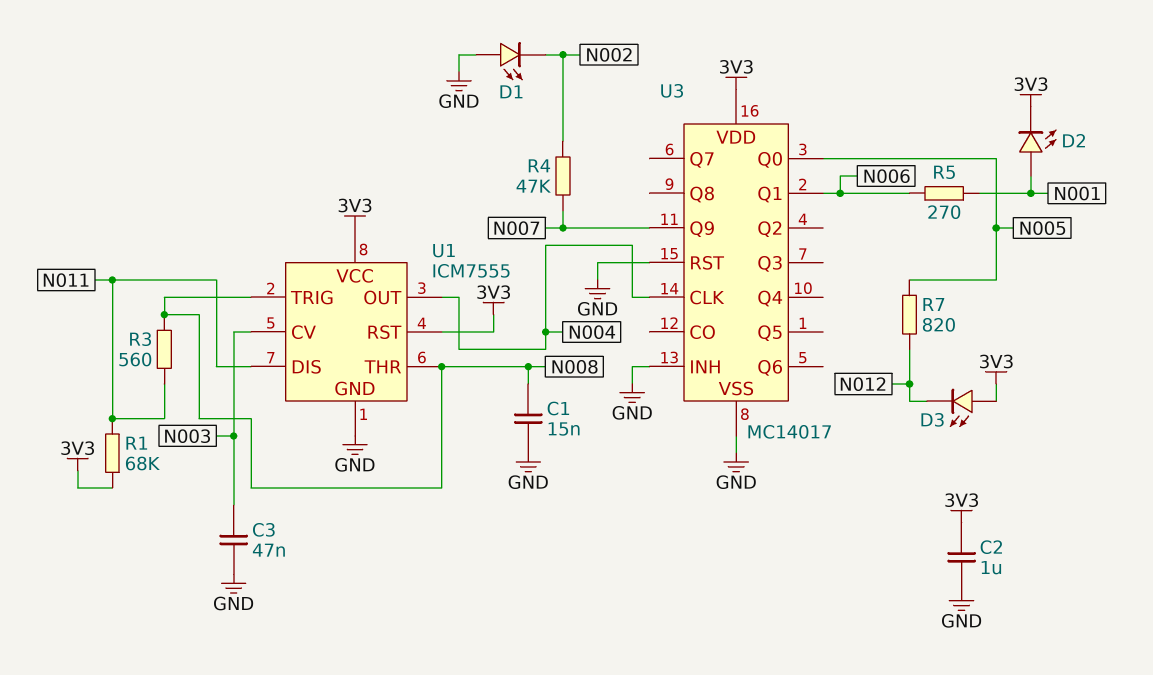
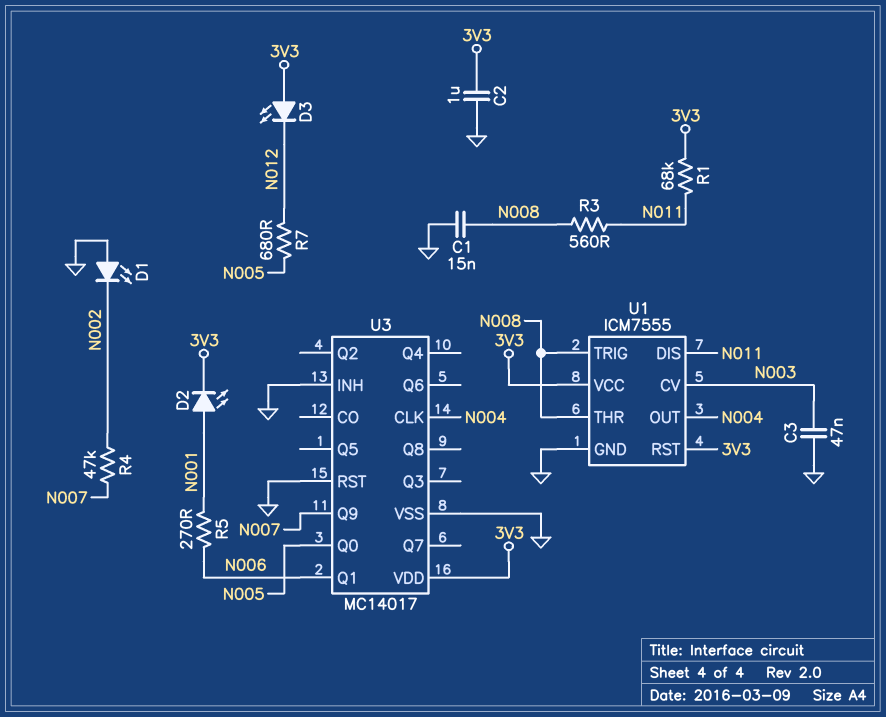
R7: 820 (N005, N012) -> 680 (N005, N012)

